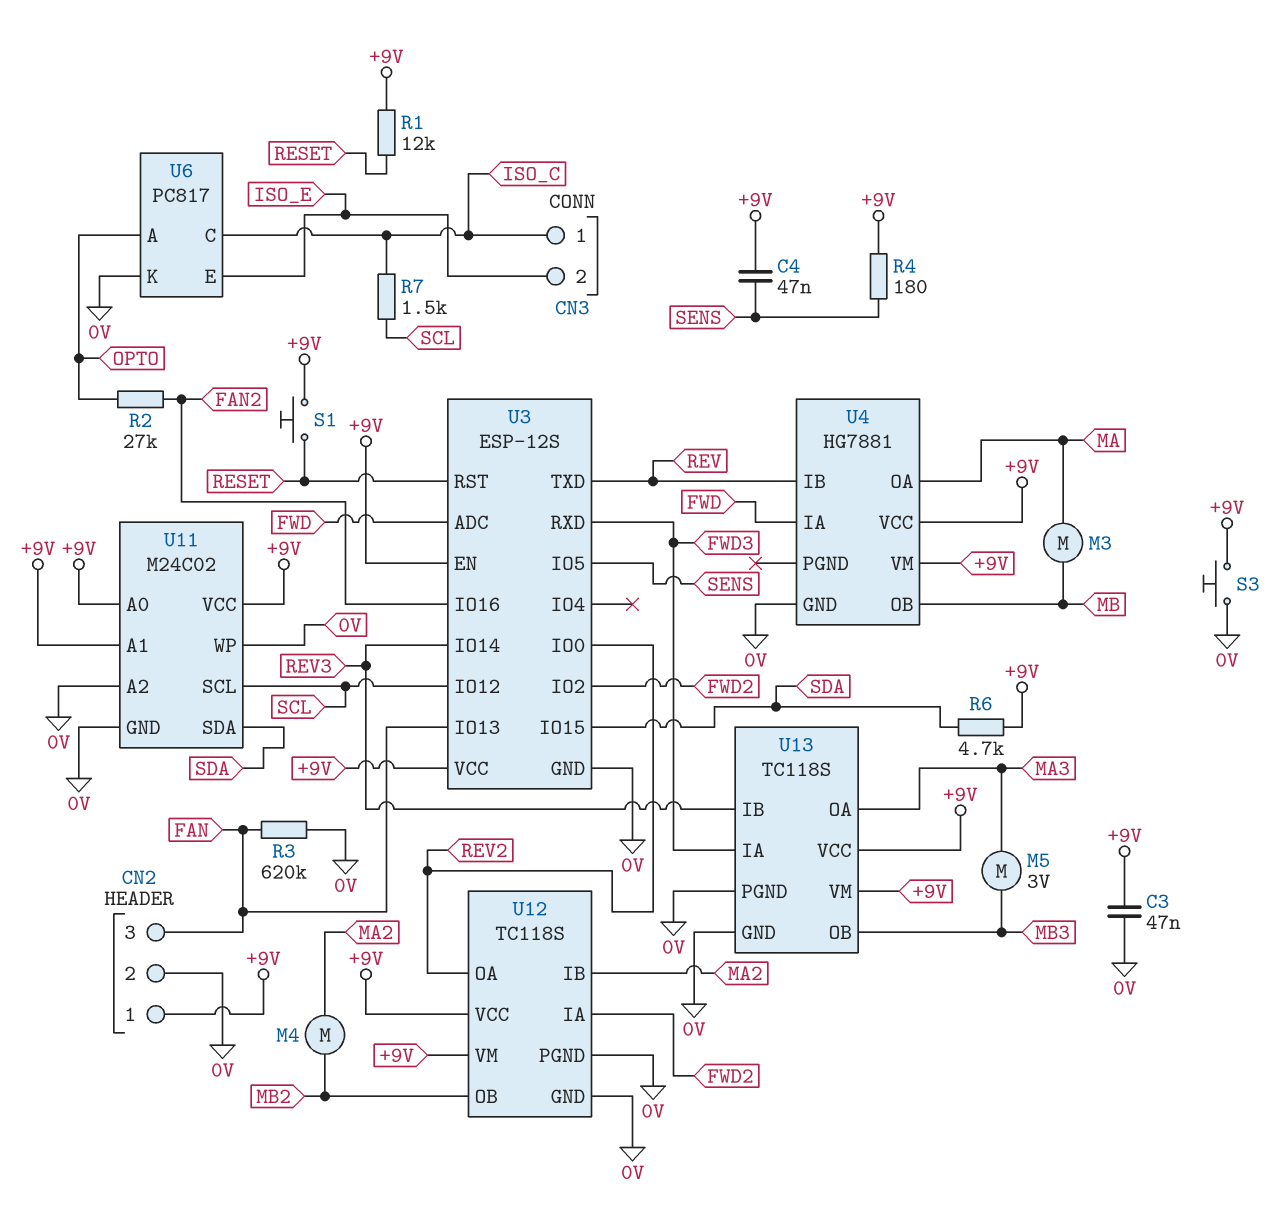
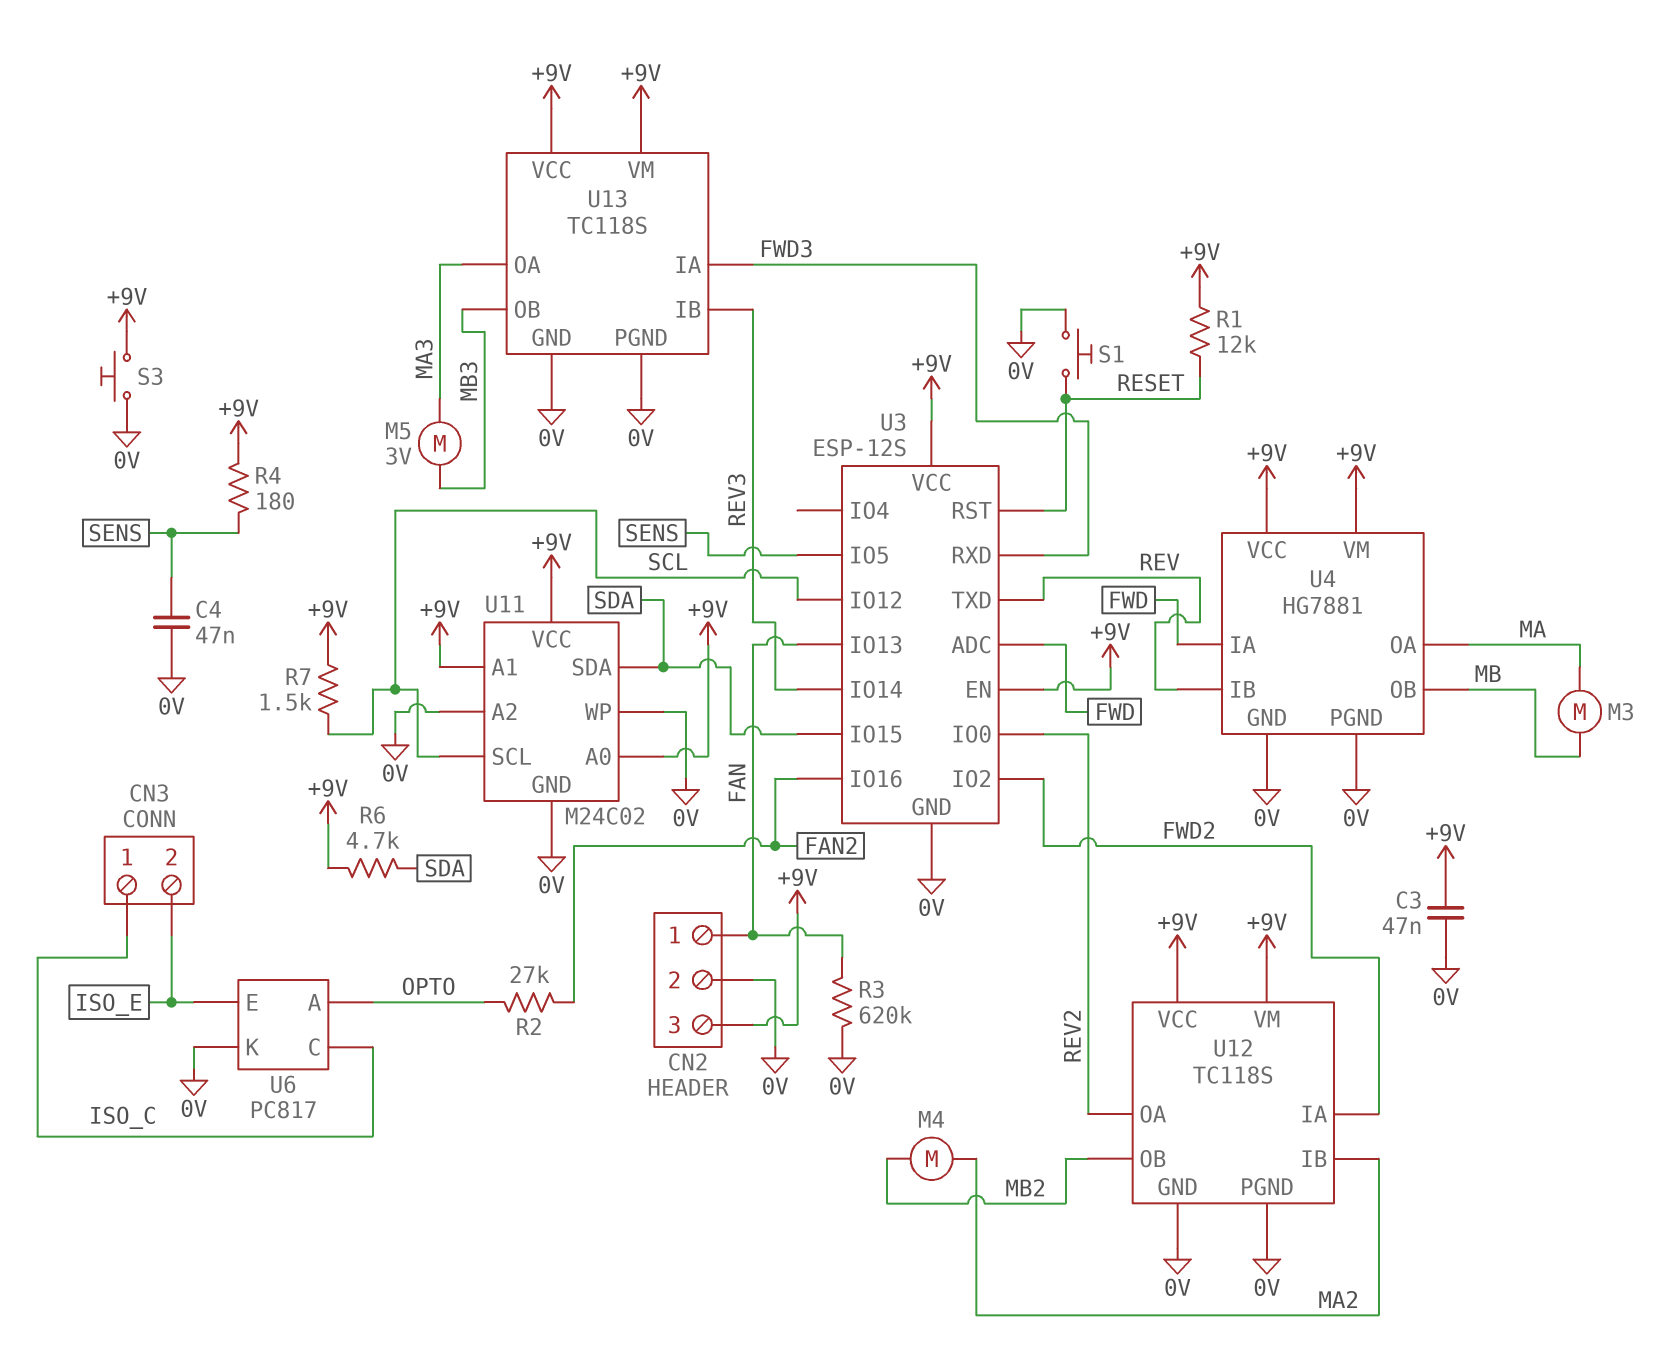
C4: 47nF (+9V, SENS) -> 47nF (0V, SENS)
CN2 pin 1: +9V -> FAN
CN2 pin 3: FAN -> +9V
R7: 1.5k (ISO_C, SCL) -> 1.5k (+9V, SCL)
S1: button (+9V, RESET) -> button (0V, RESET)
U4 pin PGND: none -> 0V

